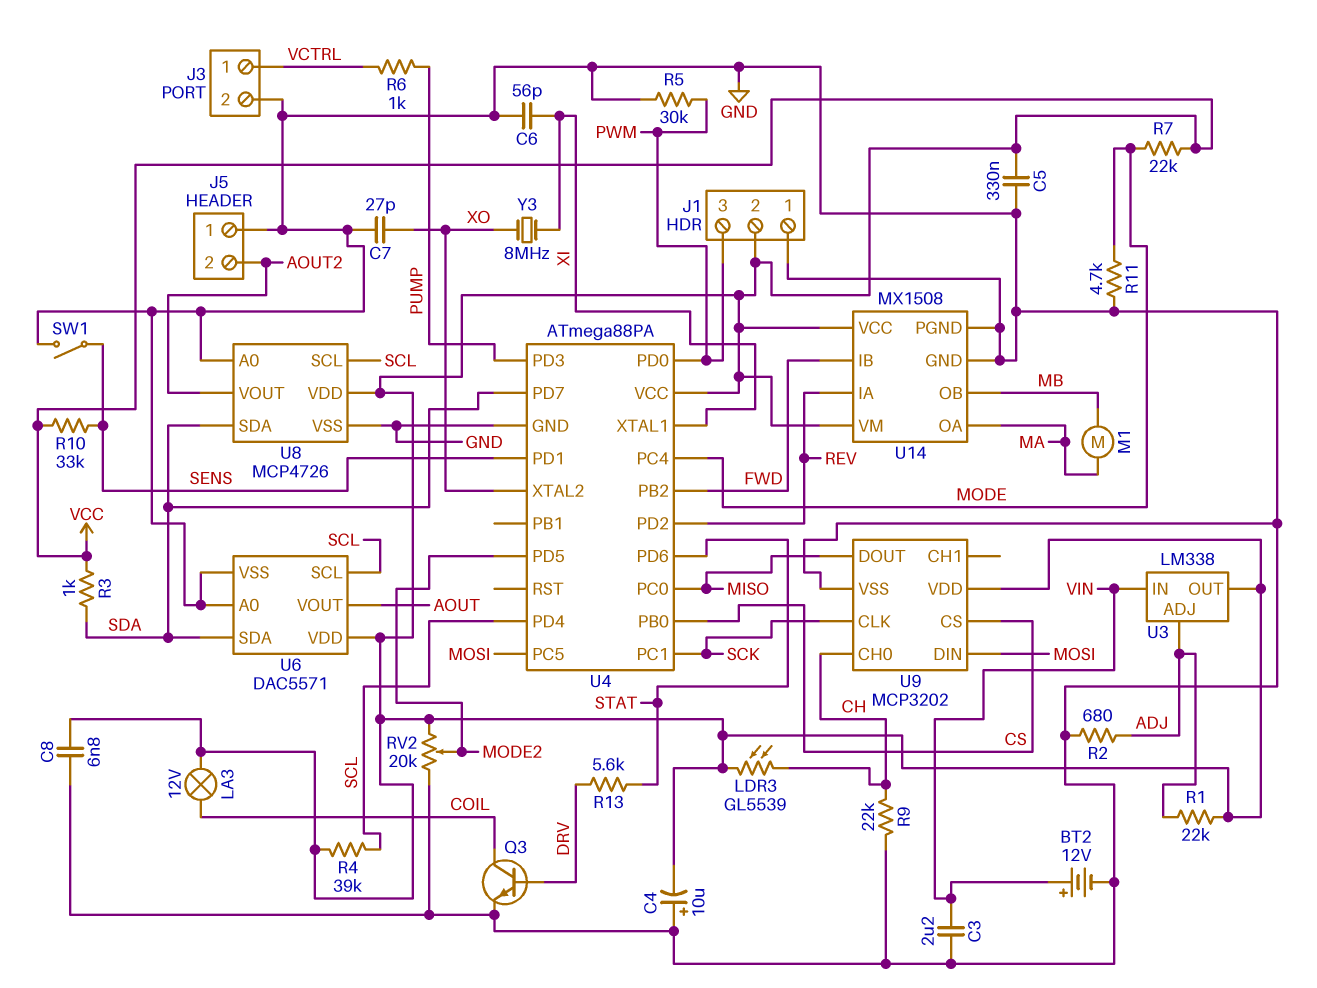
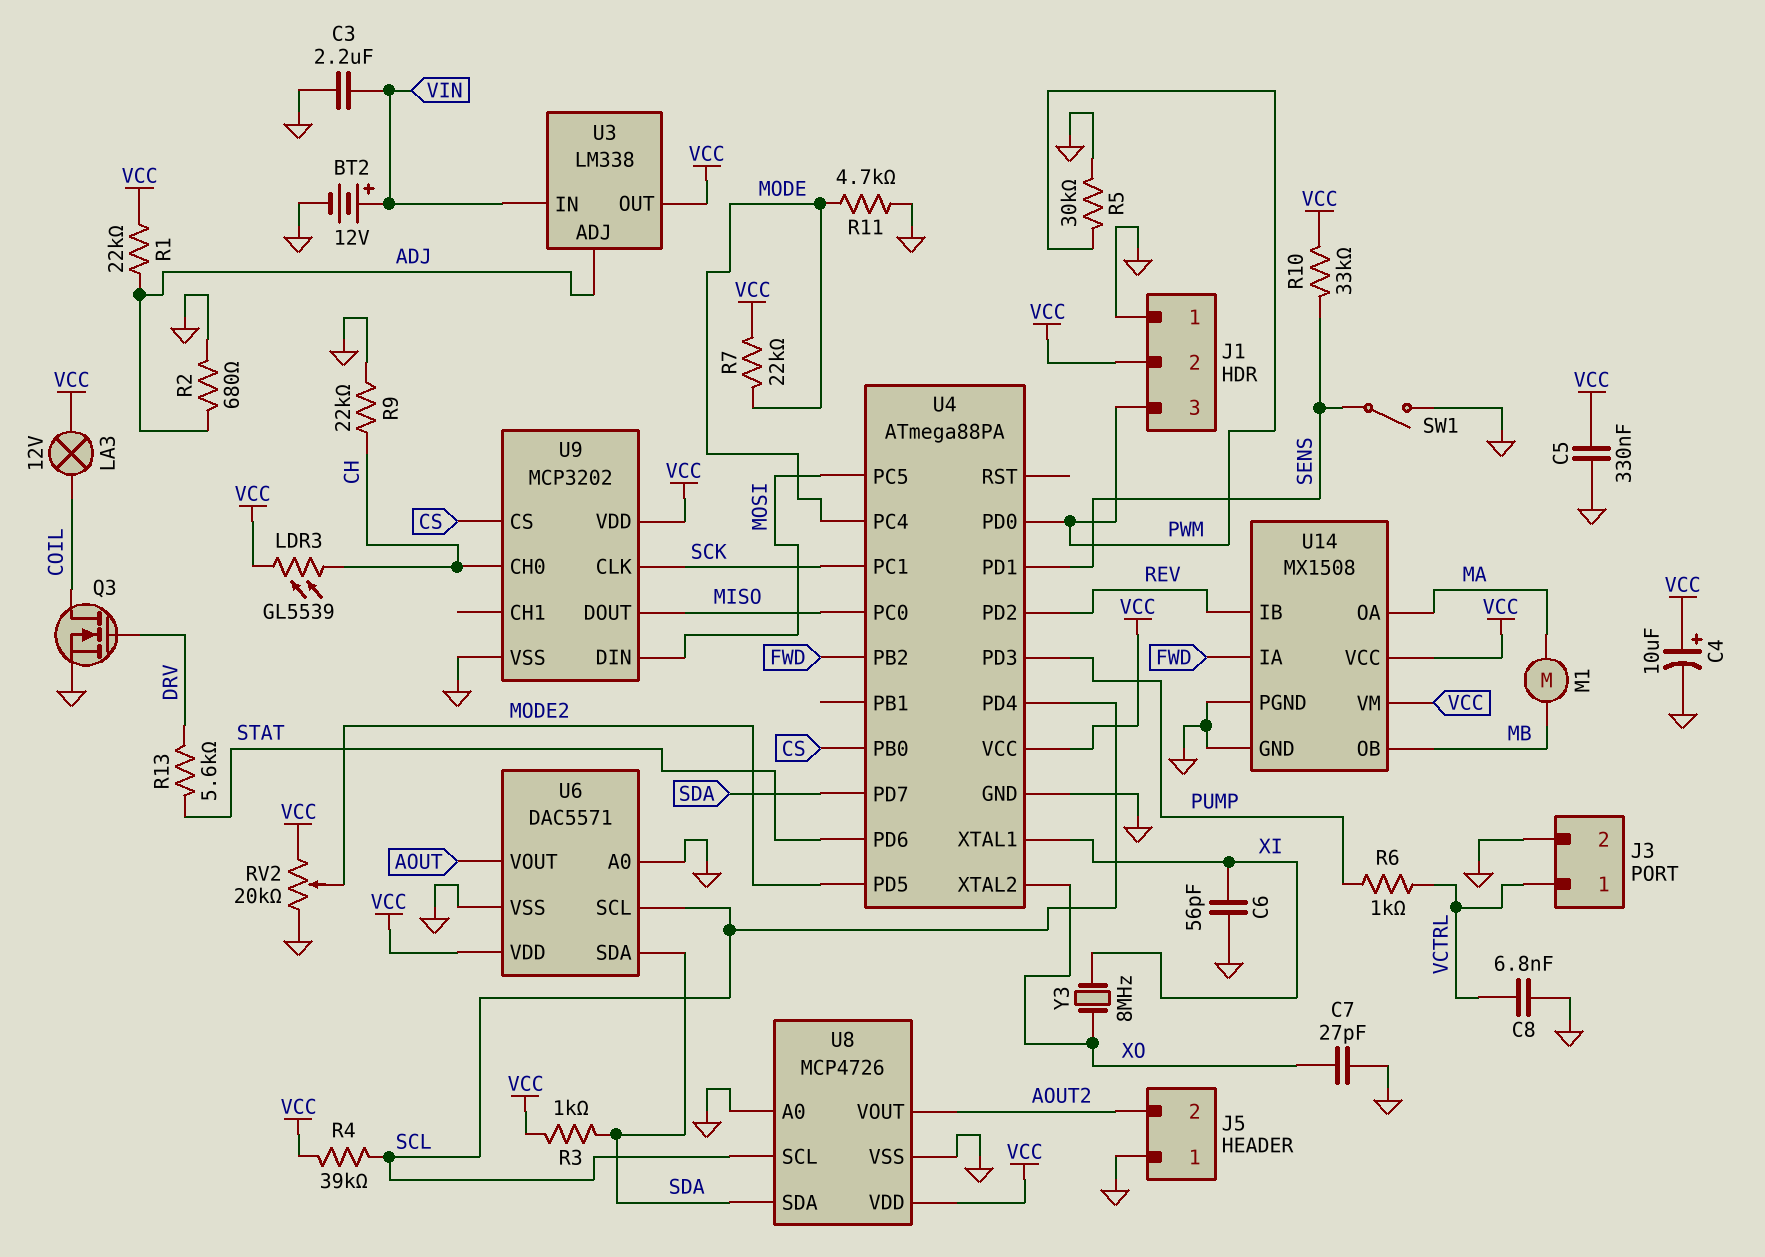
C4: 10uF (plus GND, minus VCC) -> 10uF (plus VCC, minus GND)
C8: 6.8nF (GND, VCC) -> 6.8nF (GND, VCTRL)
Q3: NPN (B DRV, C COIL, E GND) -> NMOS (G DRV, D COIL, S GND)
U14 pin IA: REV -> FWD
U14 pin IB: FWD -> REV

